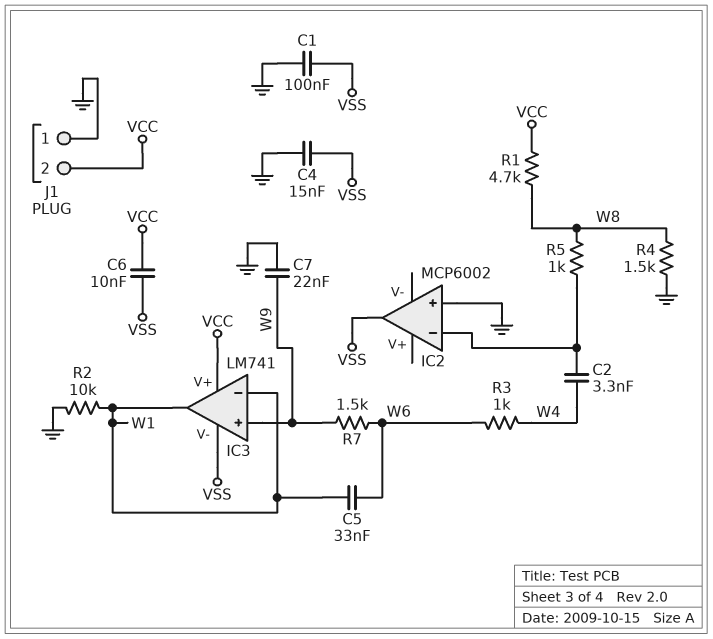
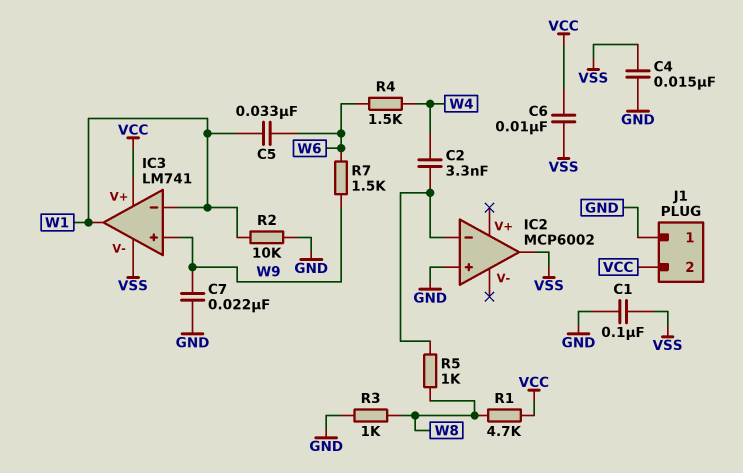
R3: 1k (W4, W6) -> 1k (GND, W8)
R4: 1.5k (GND, W8) -> 1.5k (W4, W6)

